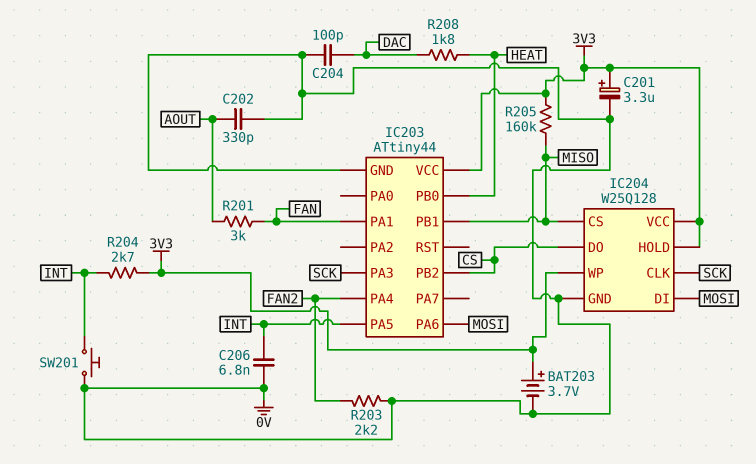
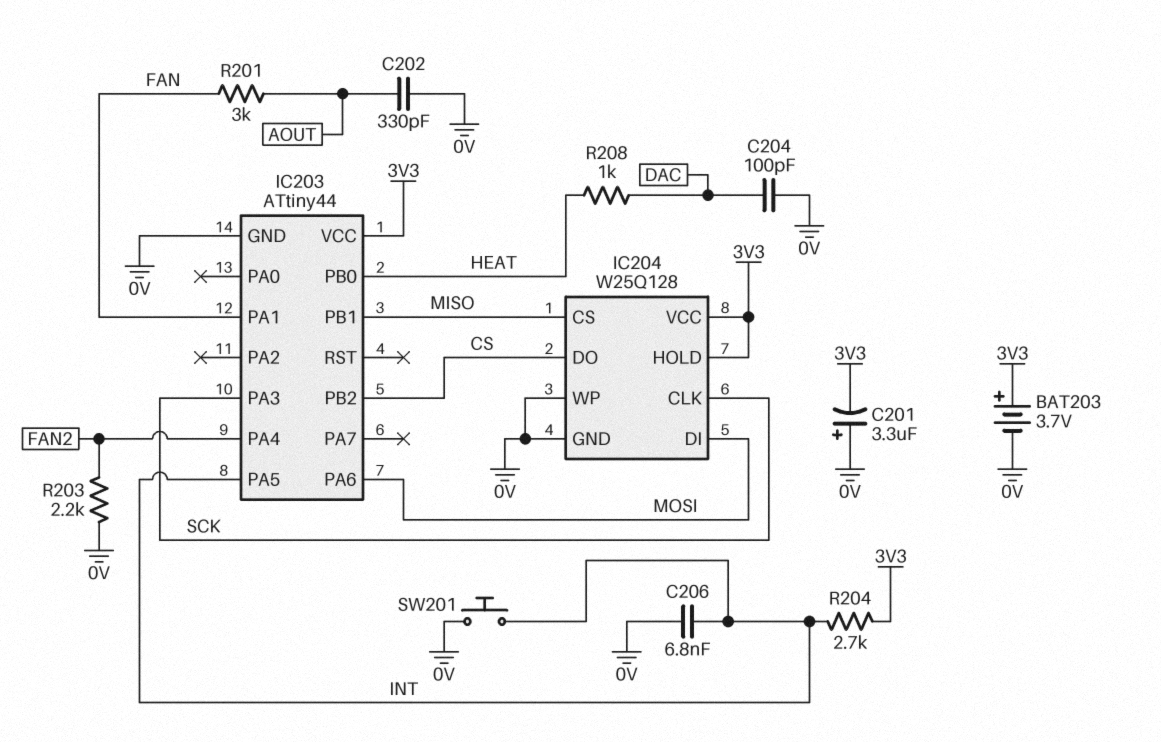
C201: 3.3uF (plus 3V3, minus 0V) -> 3.3uF (plus 0V, minus 3V3)
IC204 pin WP: 3V3 -> 0V
R205: 160k (3V3, MISO) -> none
R208: 1.8k (DAC, HEAT) -> 1k (DAC, HEAT)

